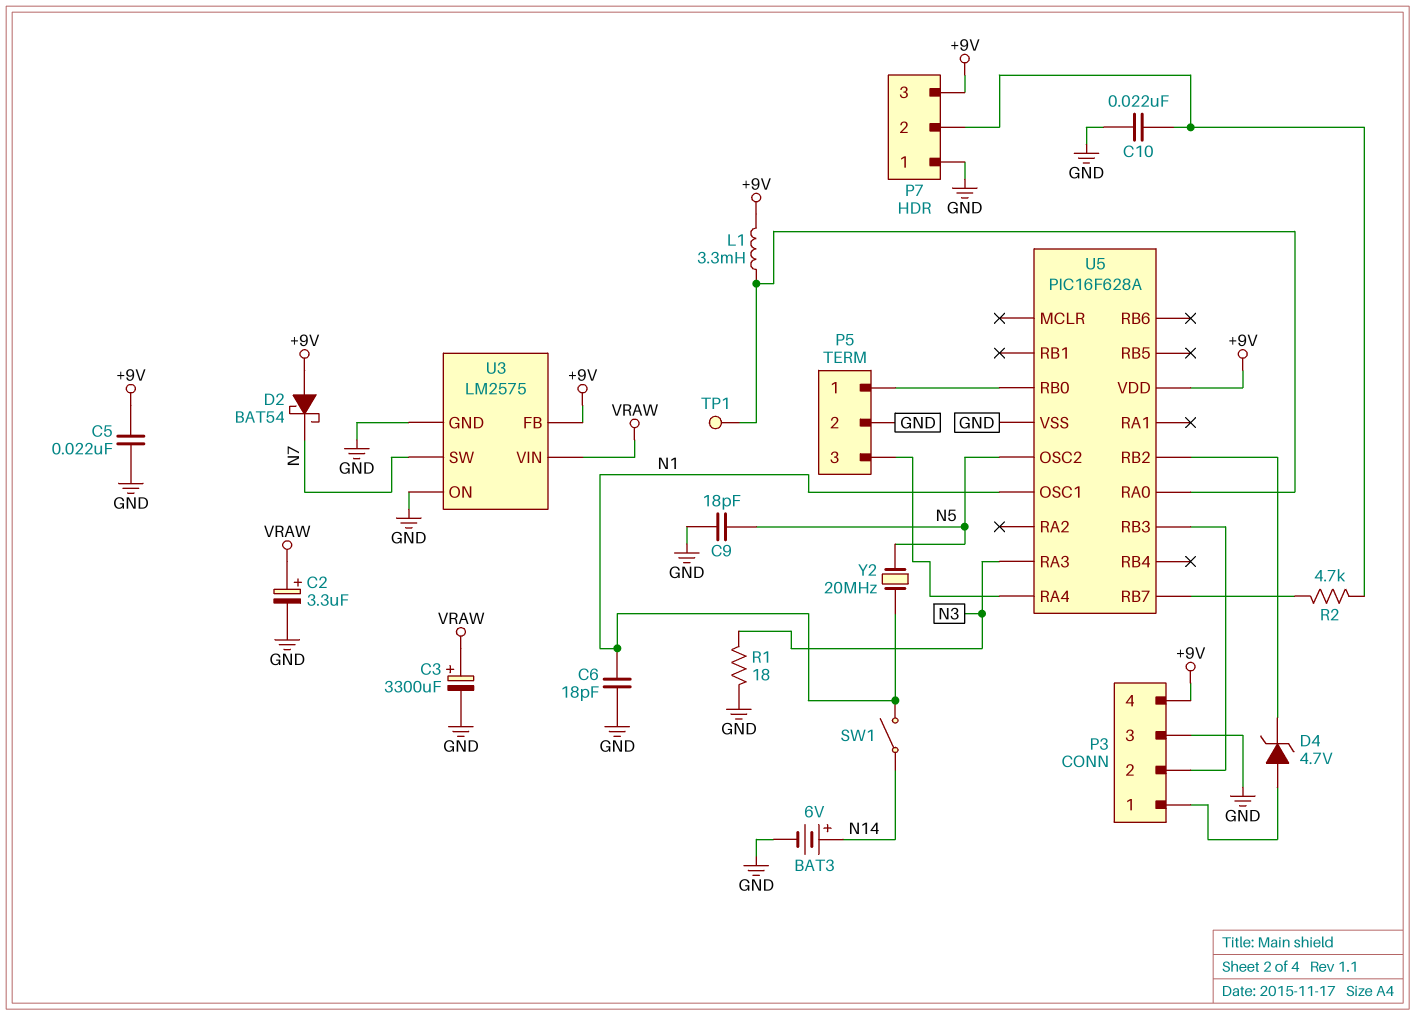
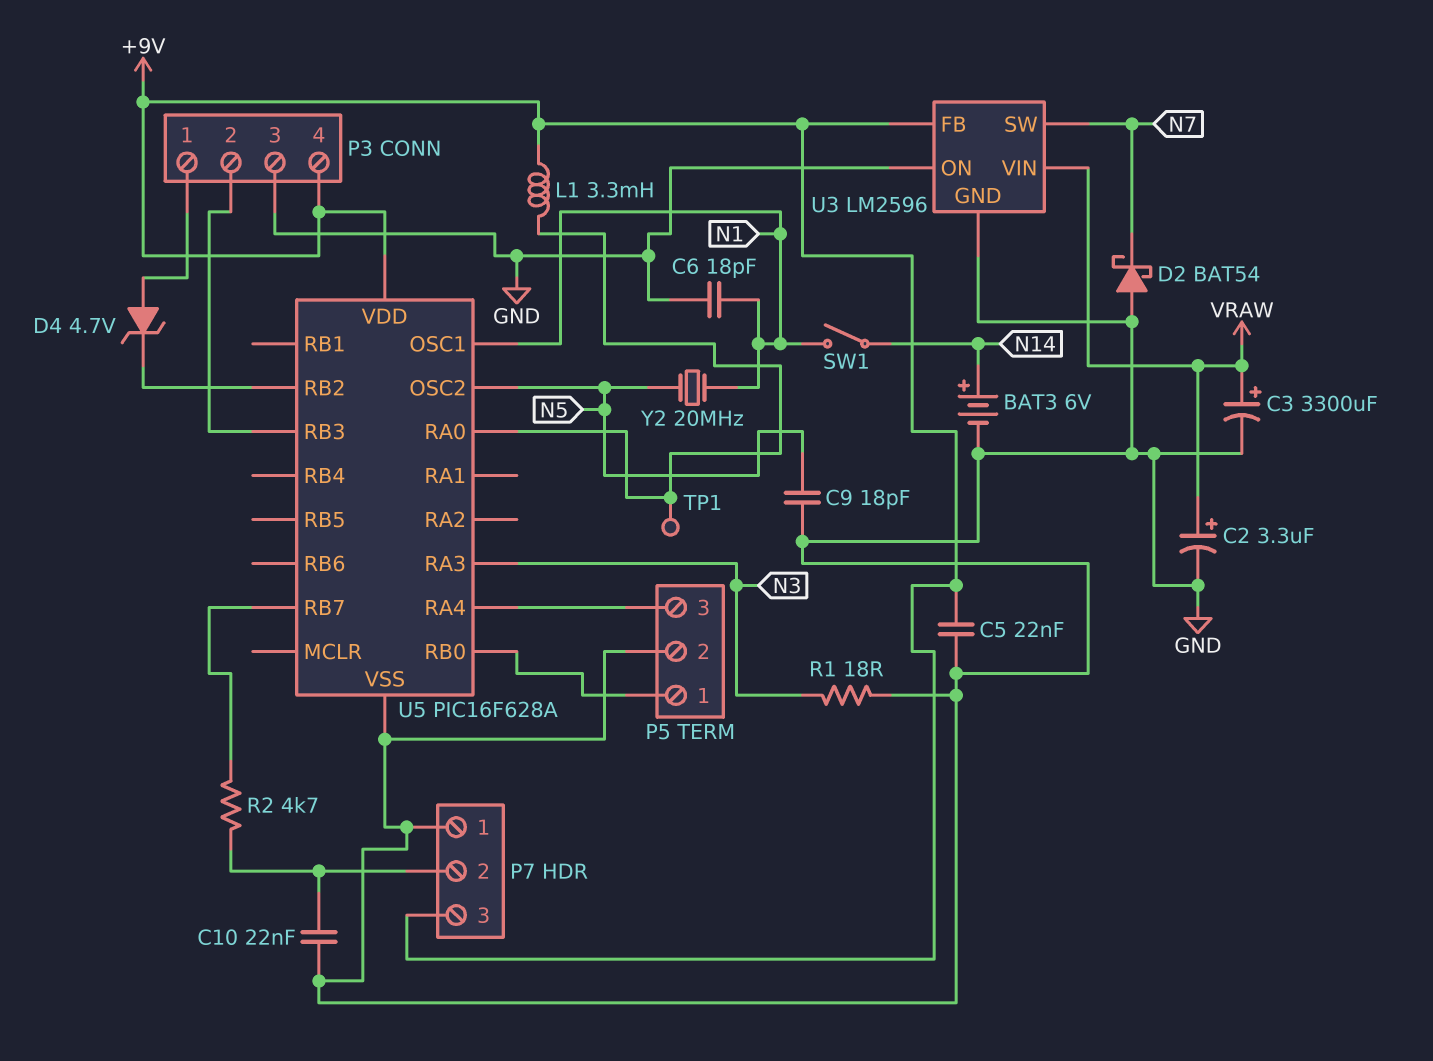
D2: schottky BAT54 (A +9V, K N7) -> schottky BAT54 (A GND, K N7)
U3: LM2575 -> LM2596

